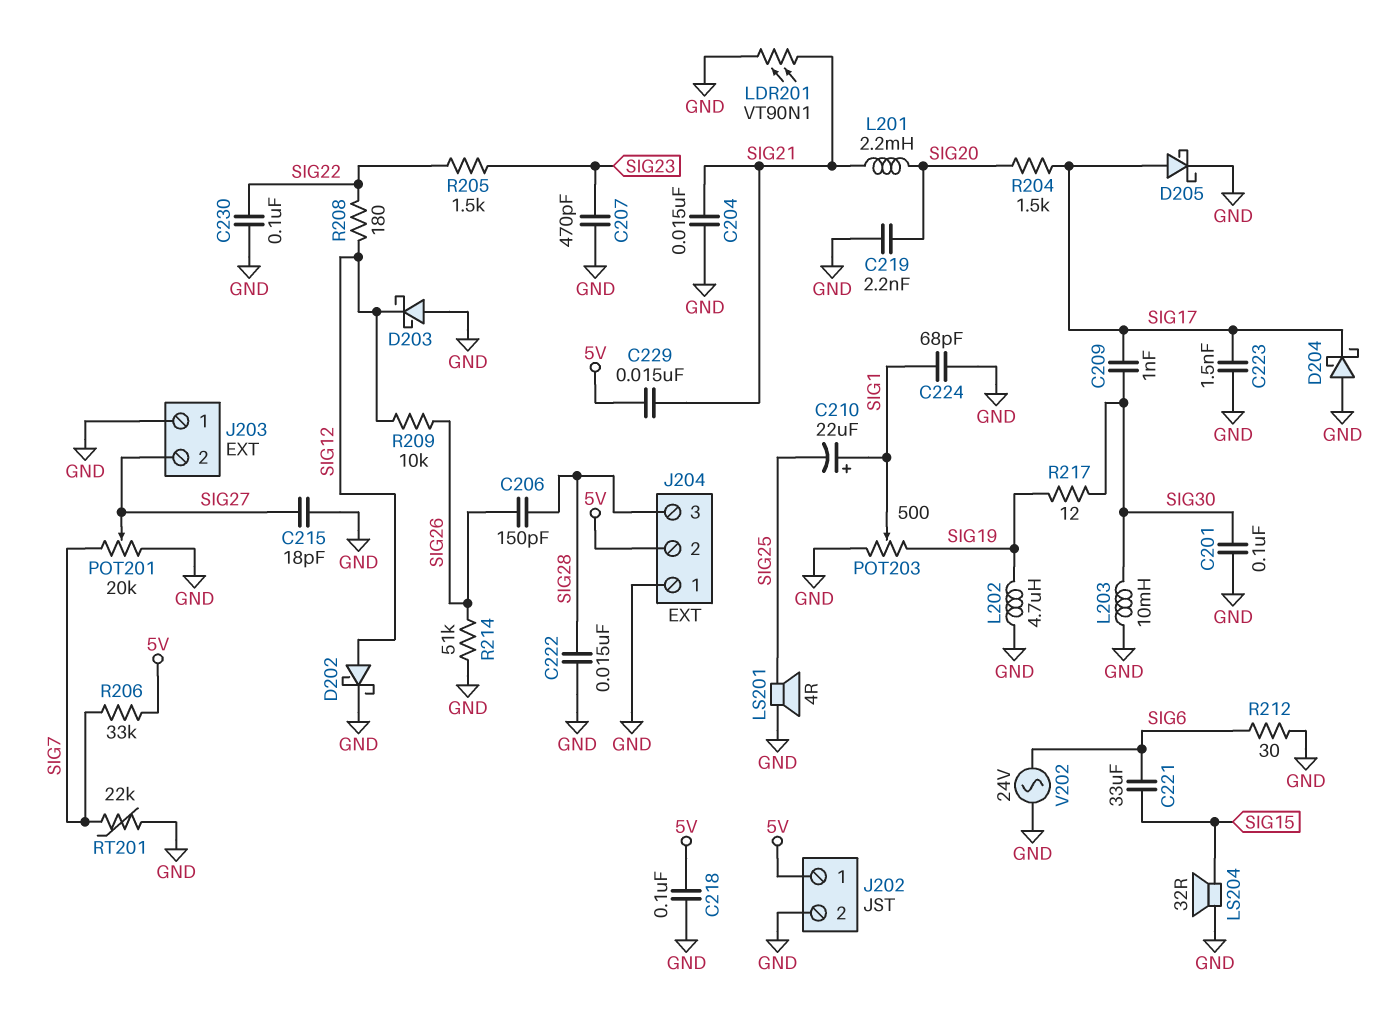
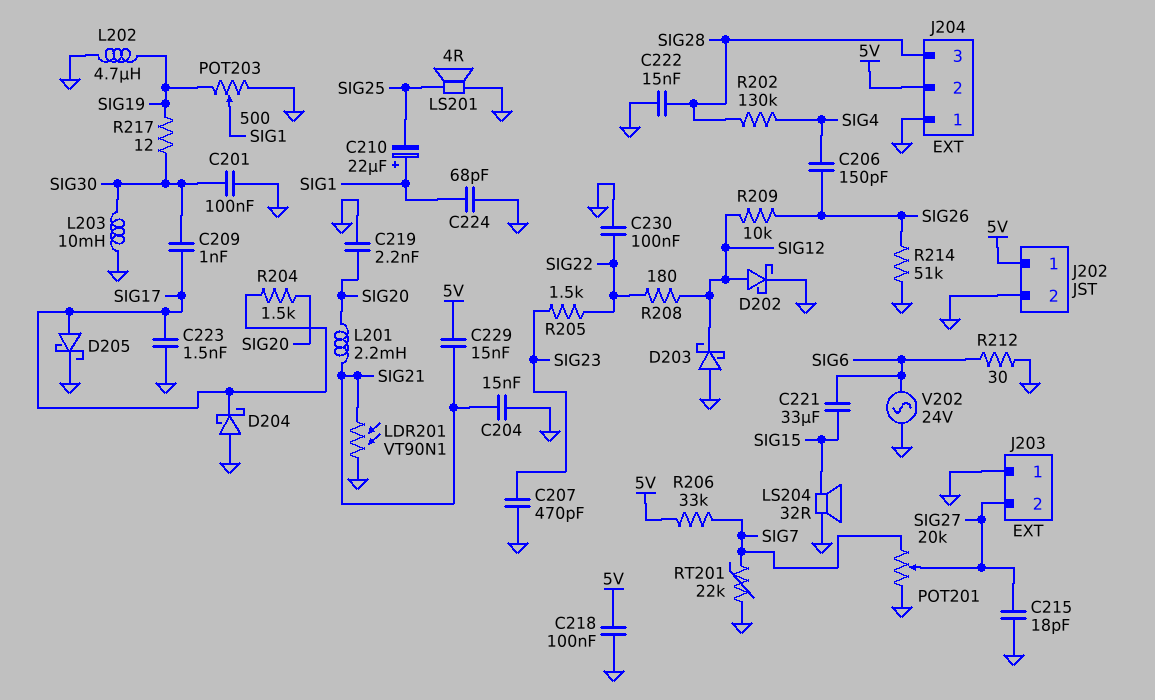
C206: 150pF (SIG26, SIG28) -> 150pF (SIG4, SIG26)
R202: none -> 130k (SIG4, SIG28)

